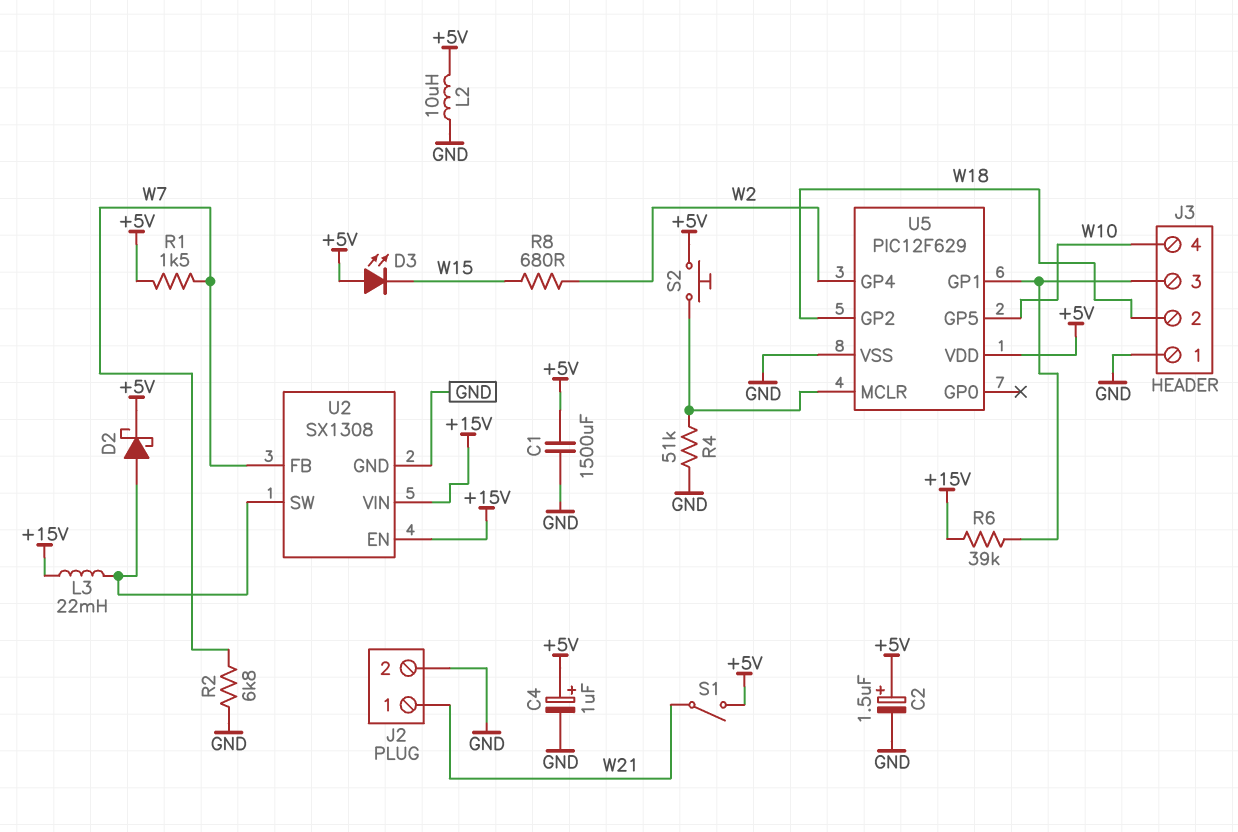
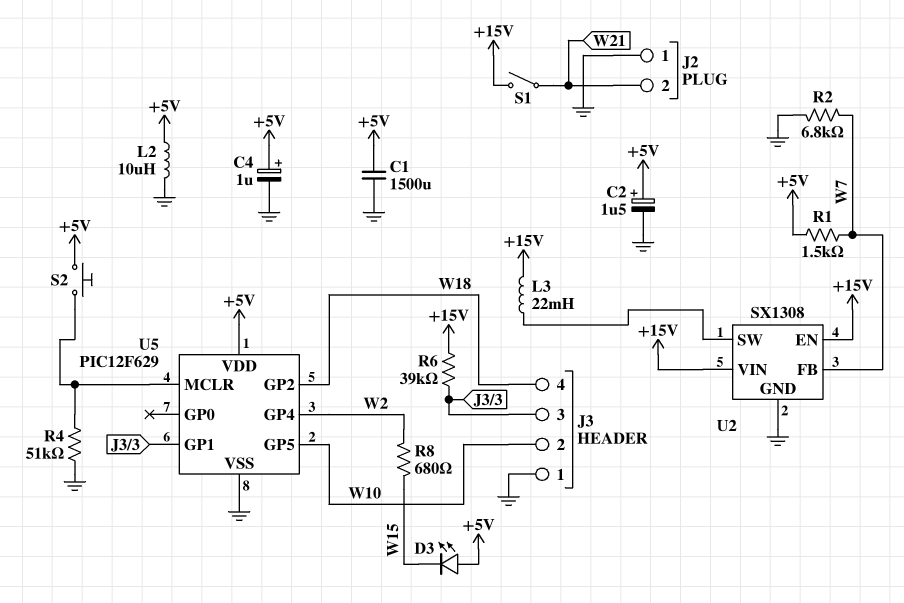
D2: schottky (A U2/SW, K +5V) -> none
J2 pin 1: W21 -> GND
J2 pin 2: GND -> W21
J3 pin 2: W18 -> W10
J3 pin 4: W10 -> W18
S1: switch (+5V, W21) -> switch (+15V, W21)

